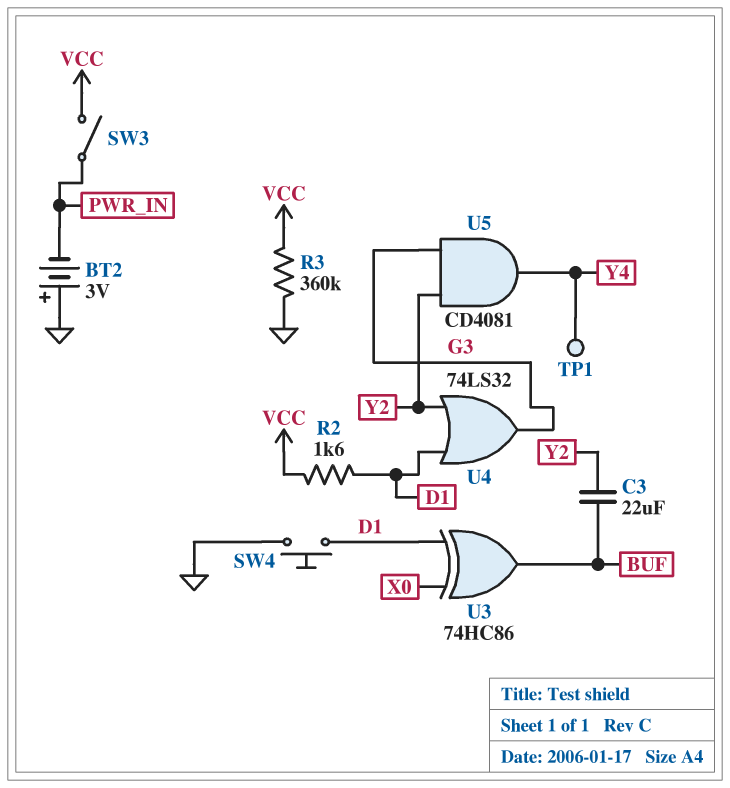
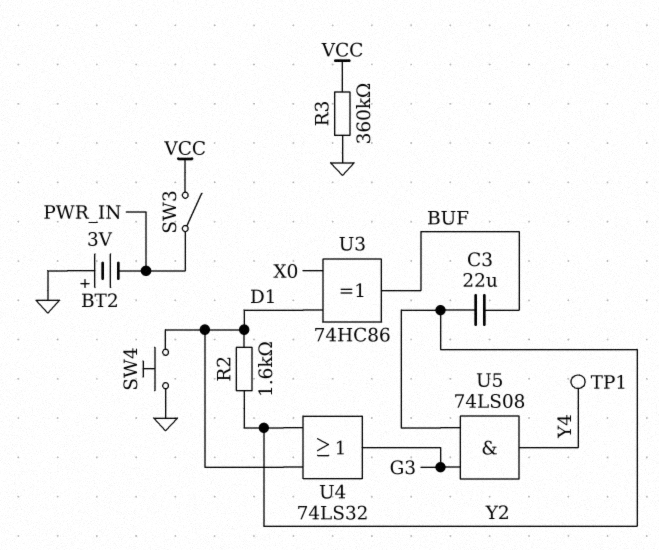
R2: 1.6k (D1, VCC) -> 1.6k (D1, Y2)
U5: AND CD4081 (in G3, in Y2, out Y4) -> AND 74LS08 (in G3, in Y2, out Y4)

